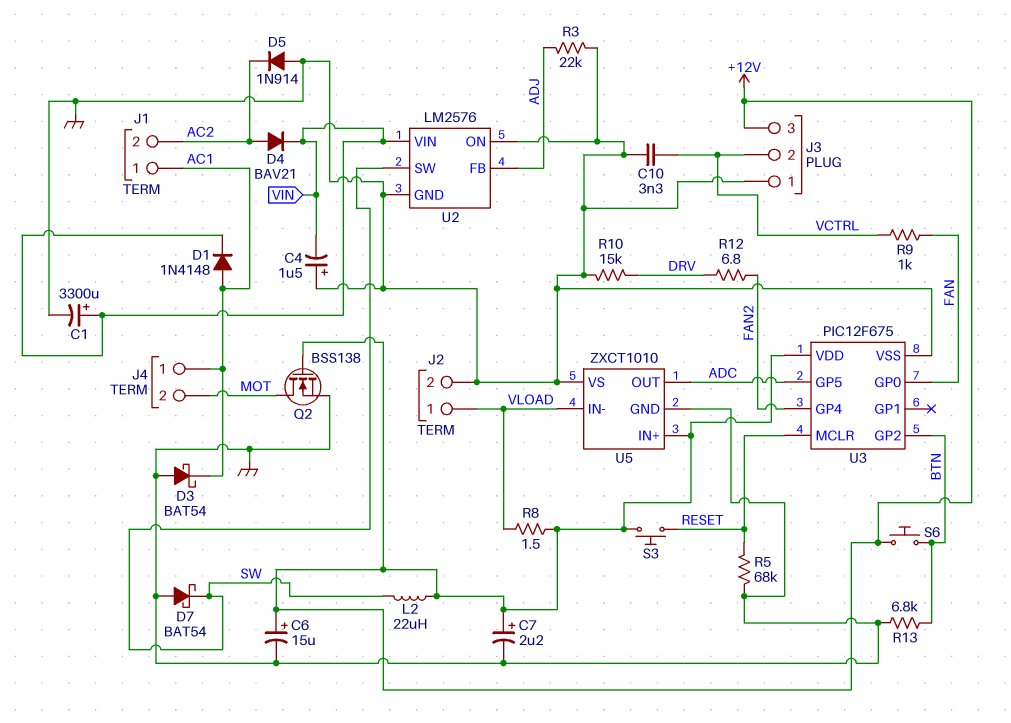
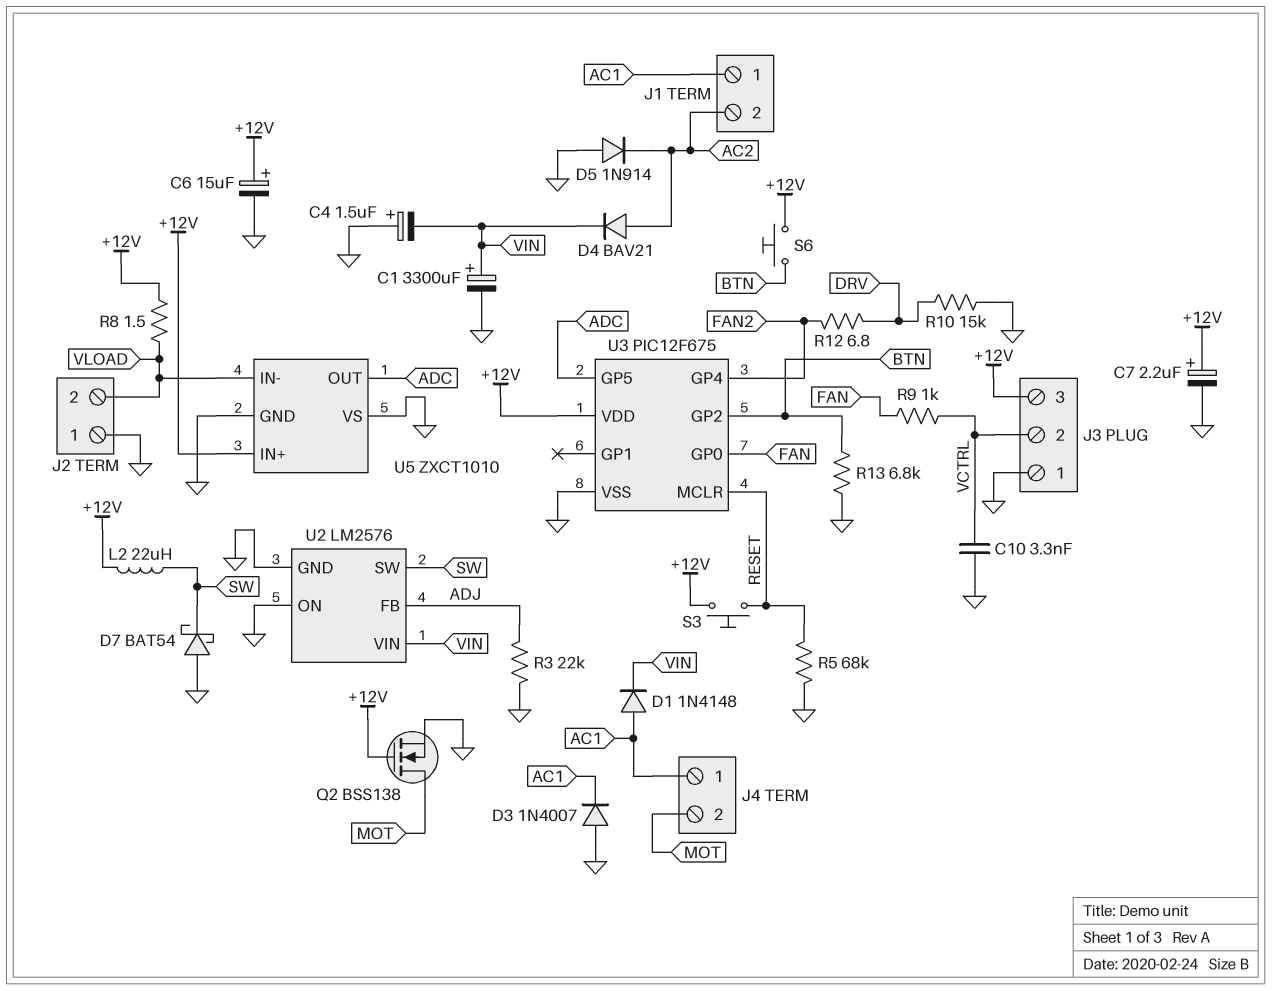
D3: schottky BAT54 (A GND, K AC1) -> diode 1N4007 (A GND, K AC1)
J2 pin 1: VLOAD -> GND
J2 pin 2: GND -> VLOAD

